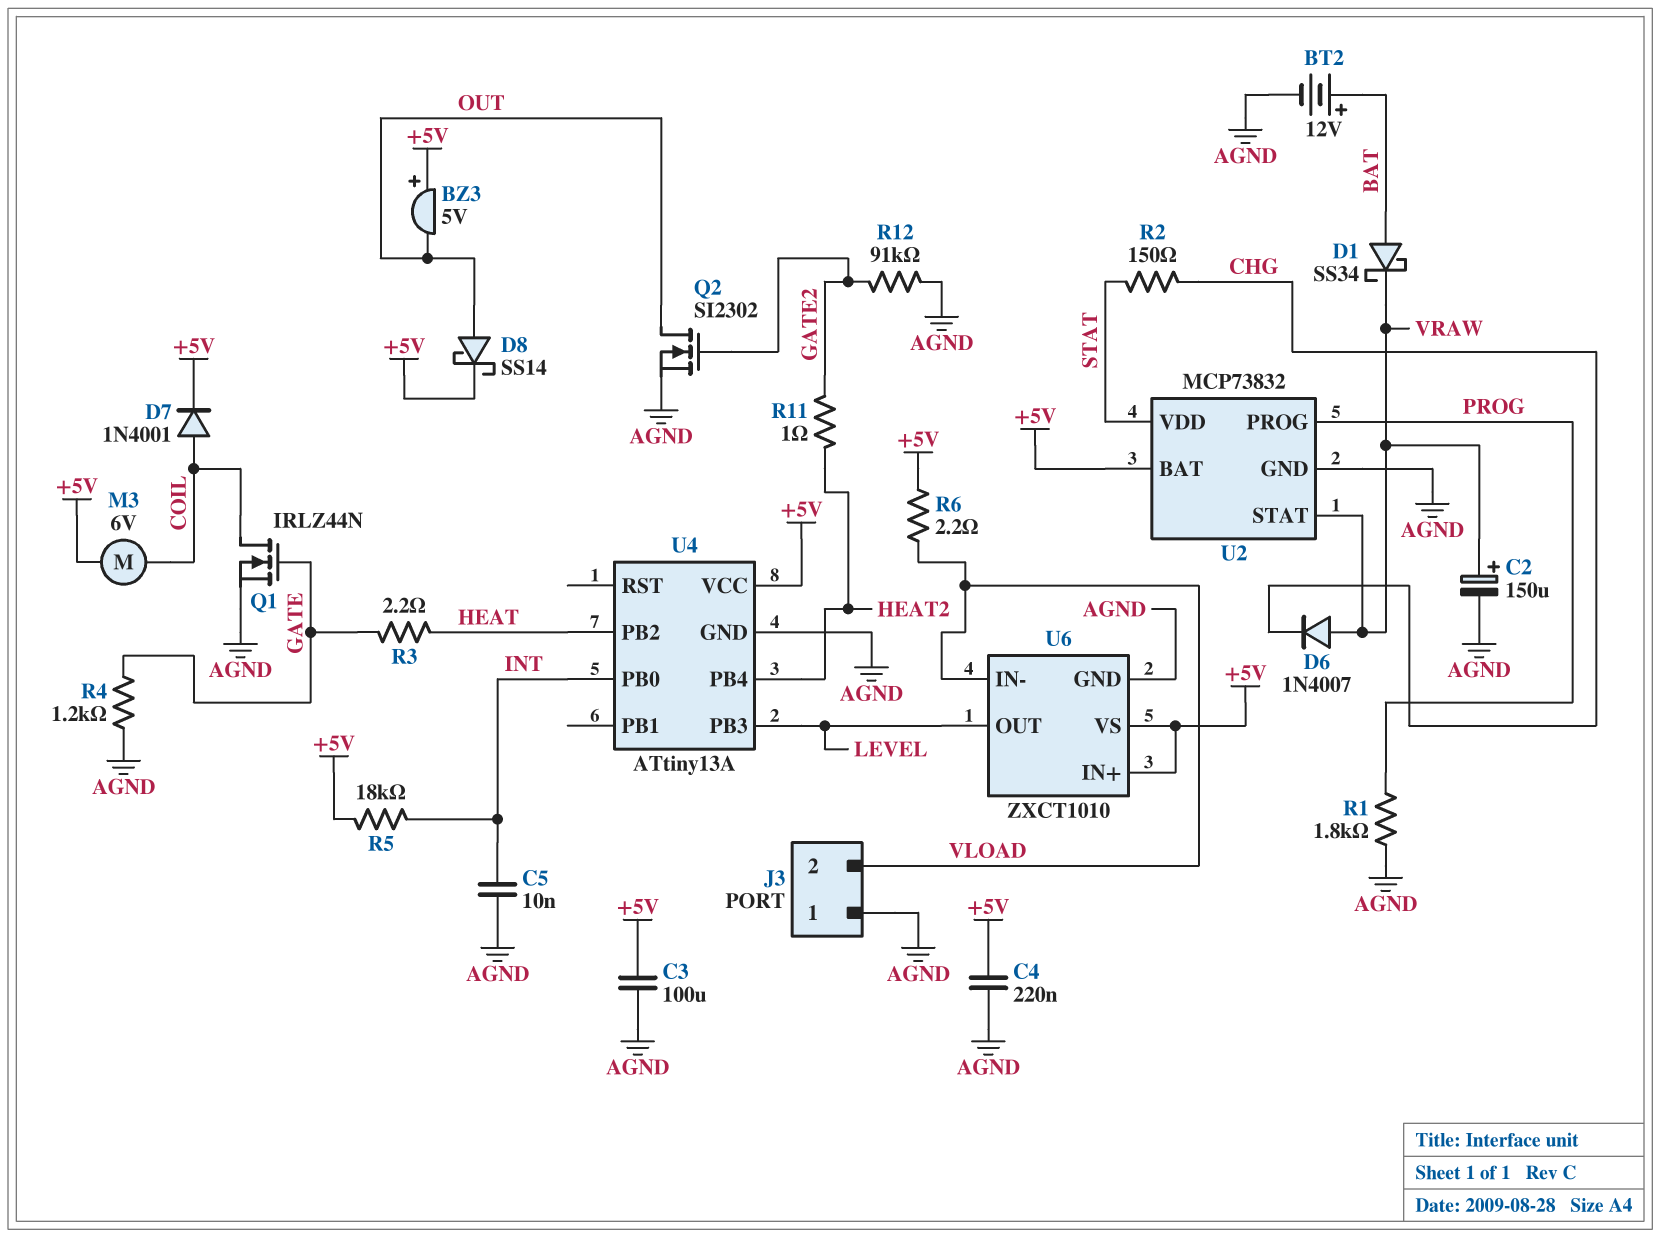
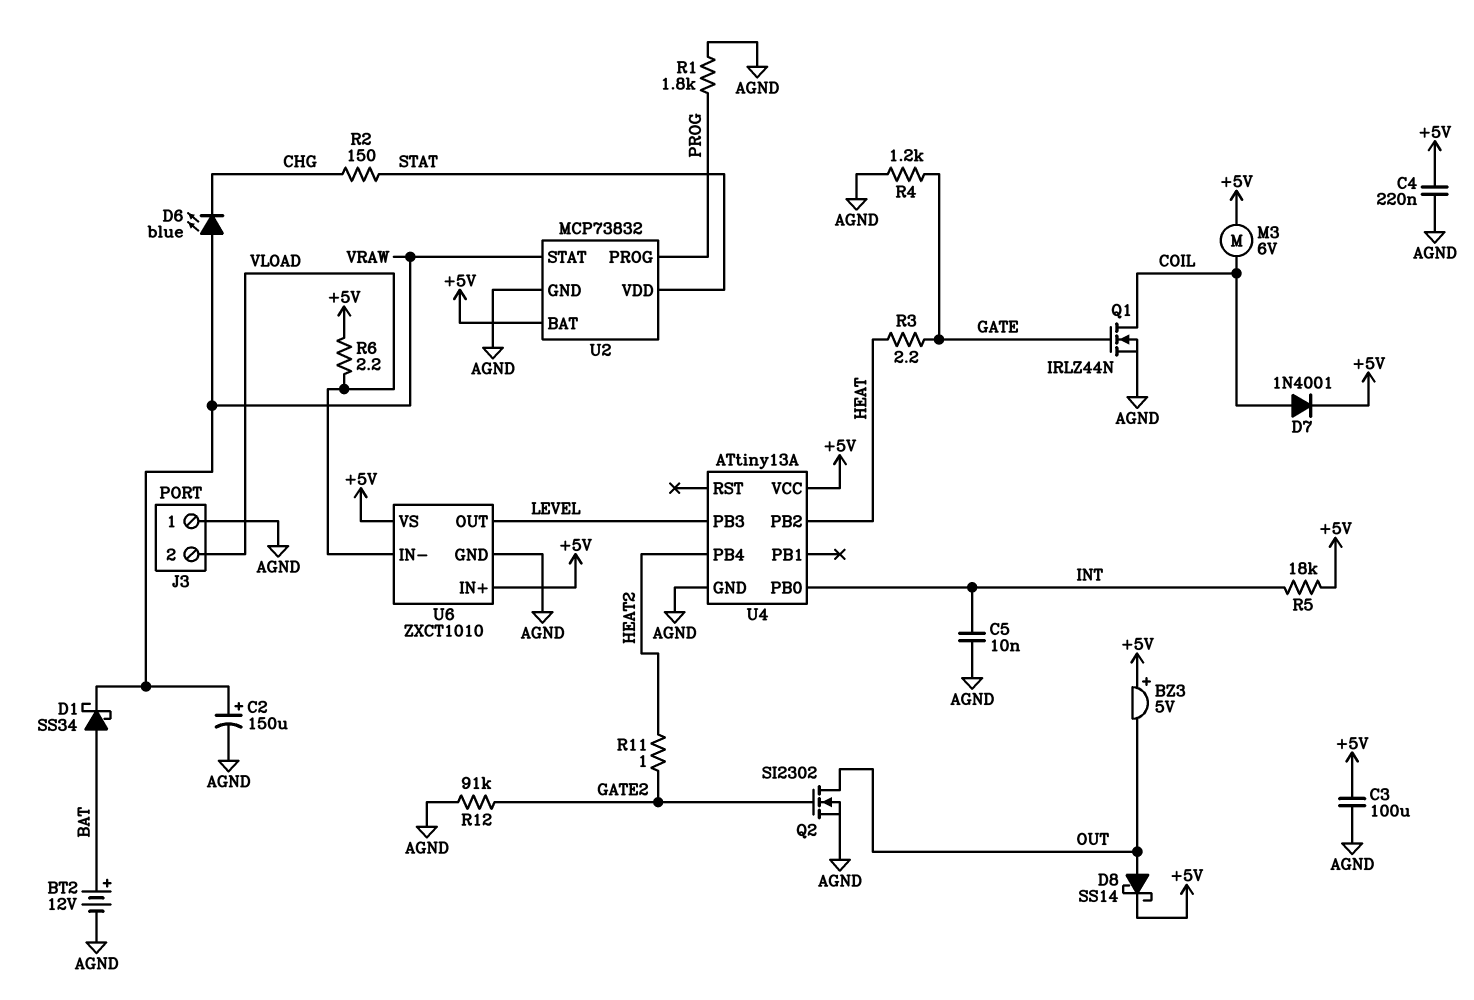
D6: diode 1N4007 (A VRAW, K CHG) -> LED blue (A VRAW, K CHG)

